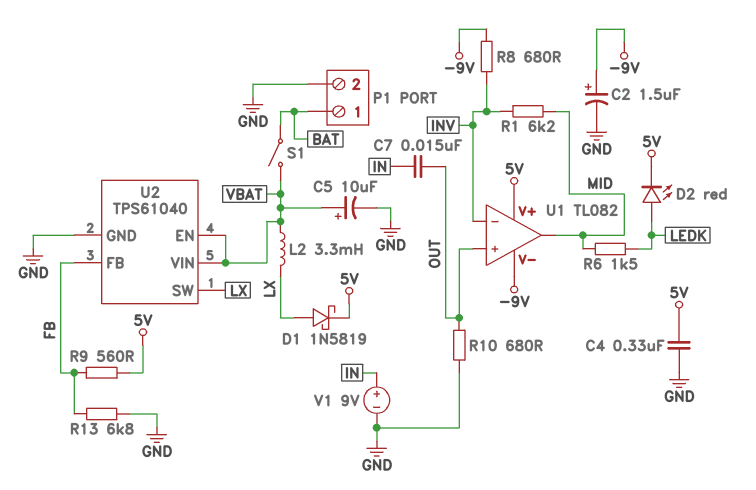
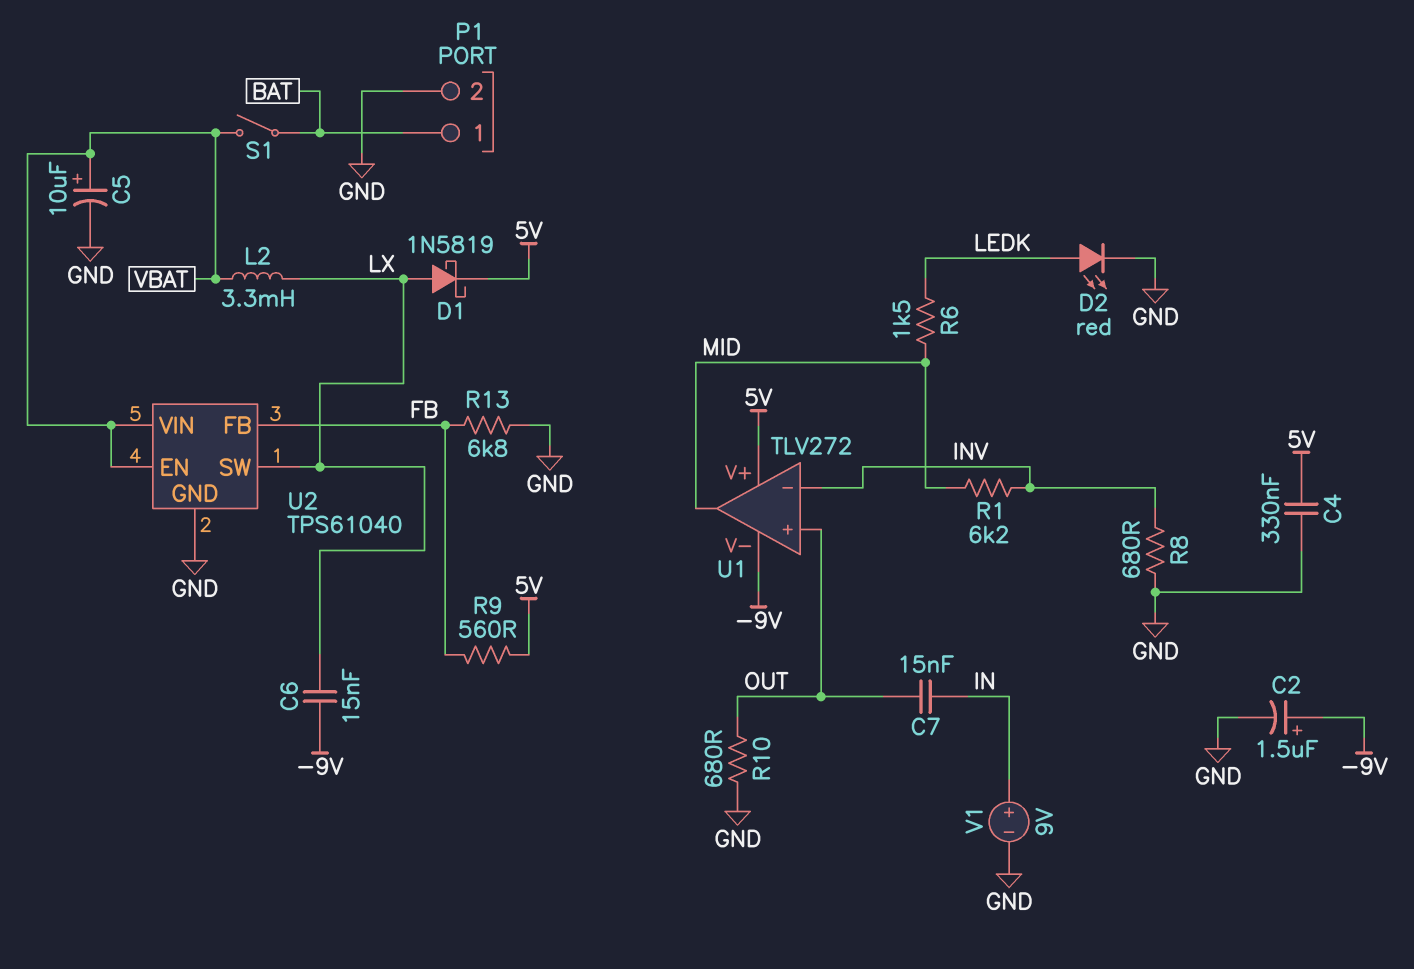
C6: none -> 15nF (-9V, LX)
D2: LED red (A LEDK, K 5V) -> LED red (A LEDK, K GND)
R8: 680 (-9V, INV) -> 680 (GND, INV)
U1: TL082 -> TLV272

